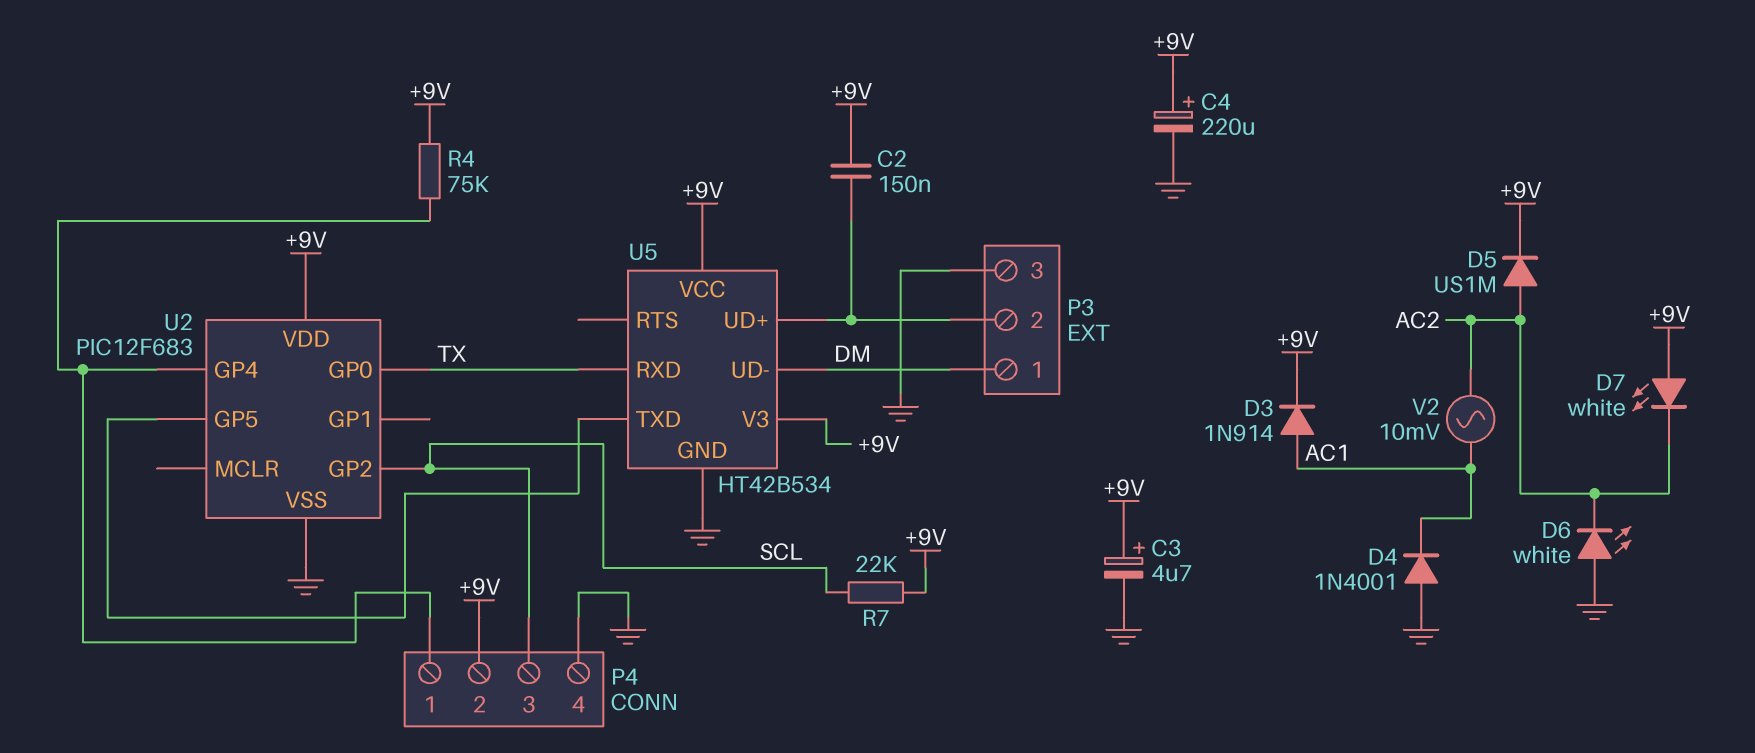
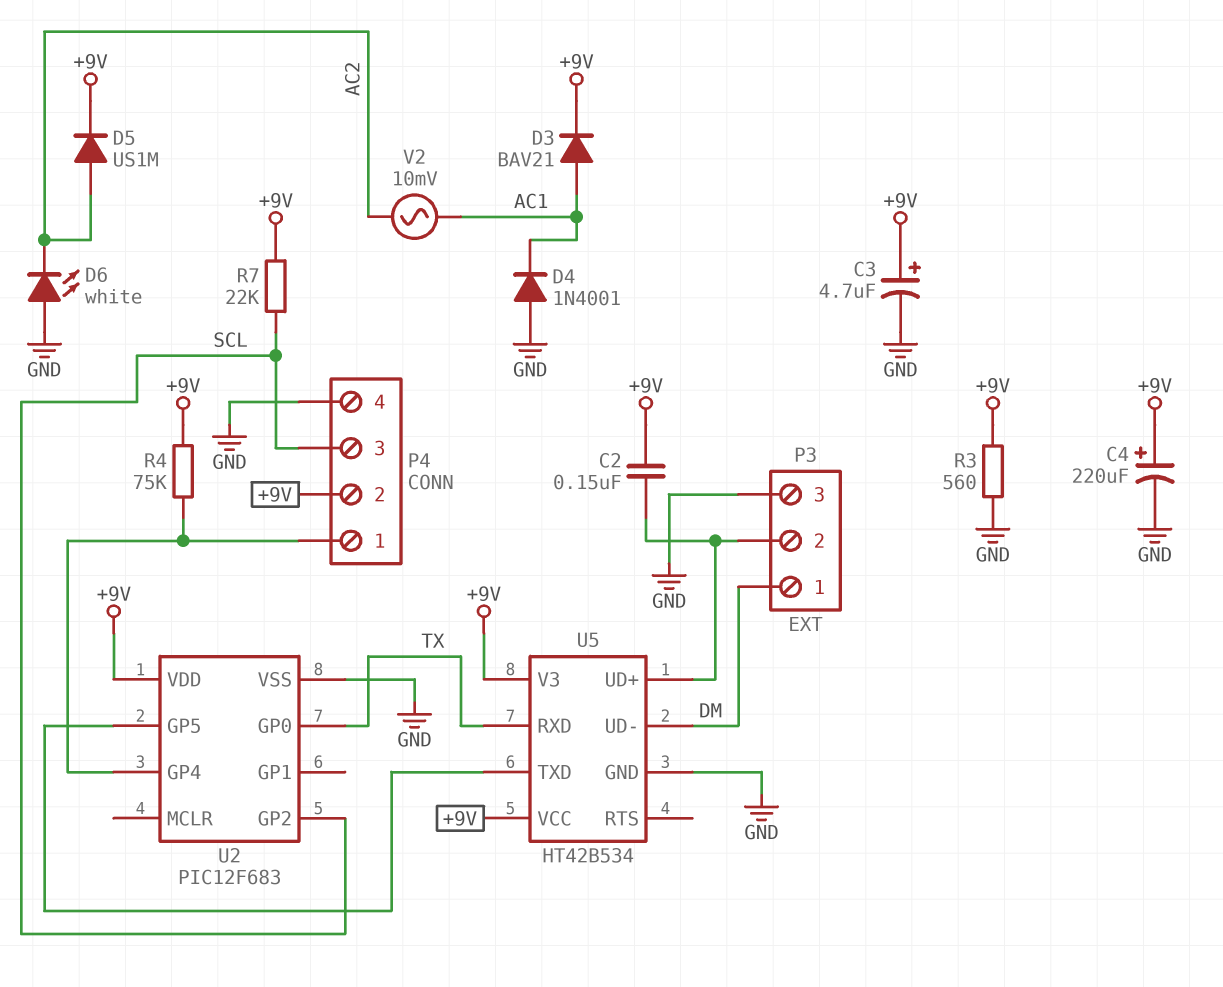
D3: diode 1N914 (A AC1, K +9V) -> diode BAV21 (A AC1, K +9V)
D7: LED white (A +9V, K AC2) -> none
R3: none -> 560 (+9V, GND)

